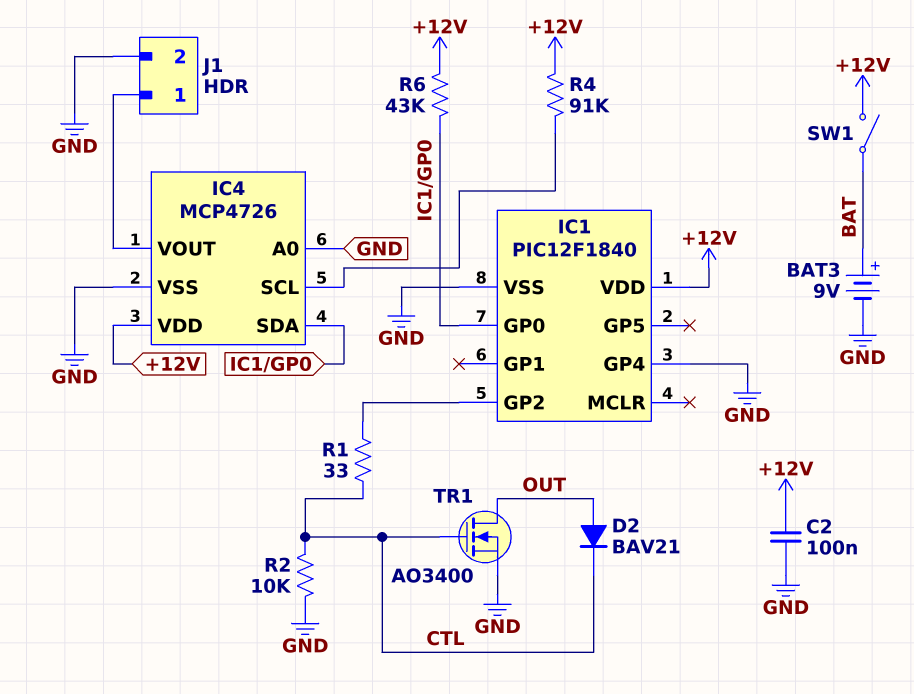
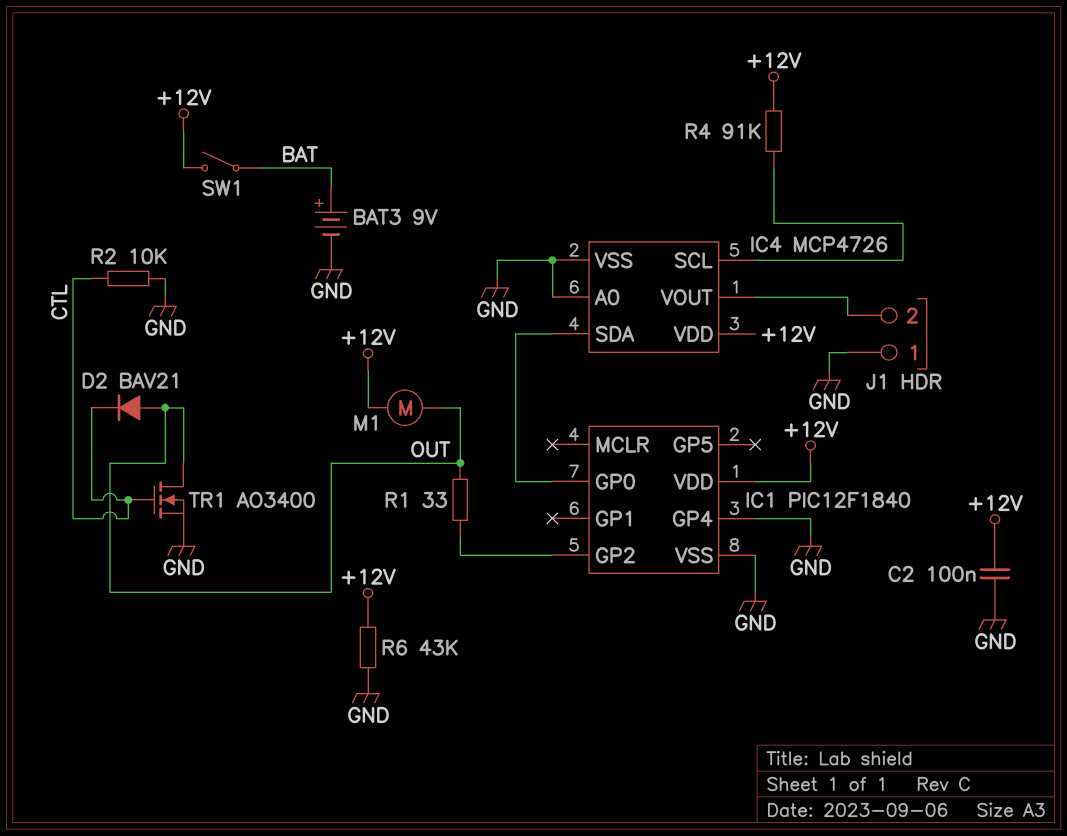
J1 pin 1: IC4/VOUT -> GND
J1 pin 2: GND -> IC4/VOUT
M1: none -> motor (+12V, OUT)
R1: 33 (CTL, IC1/GP2) -> 33 (IC1/GP2, OUT)
R6: 43k (+12V, IC1/GP0) -> 43k (+12V, GND)

